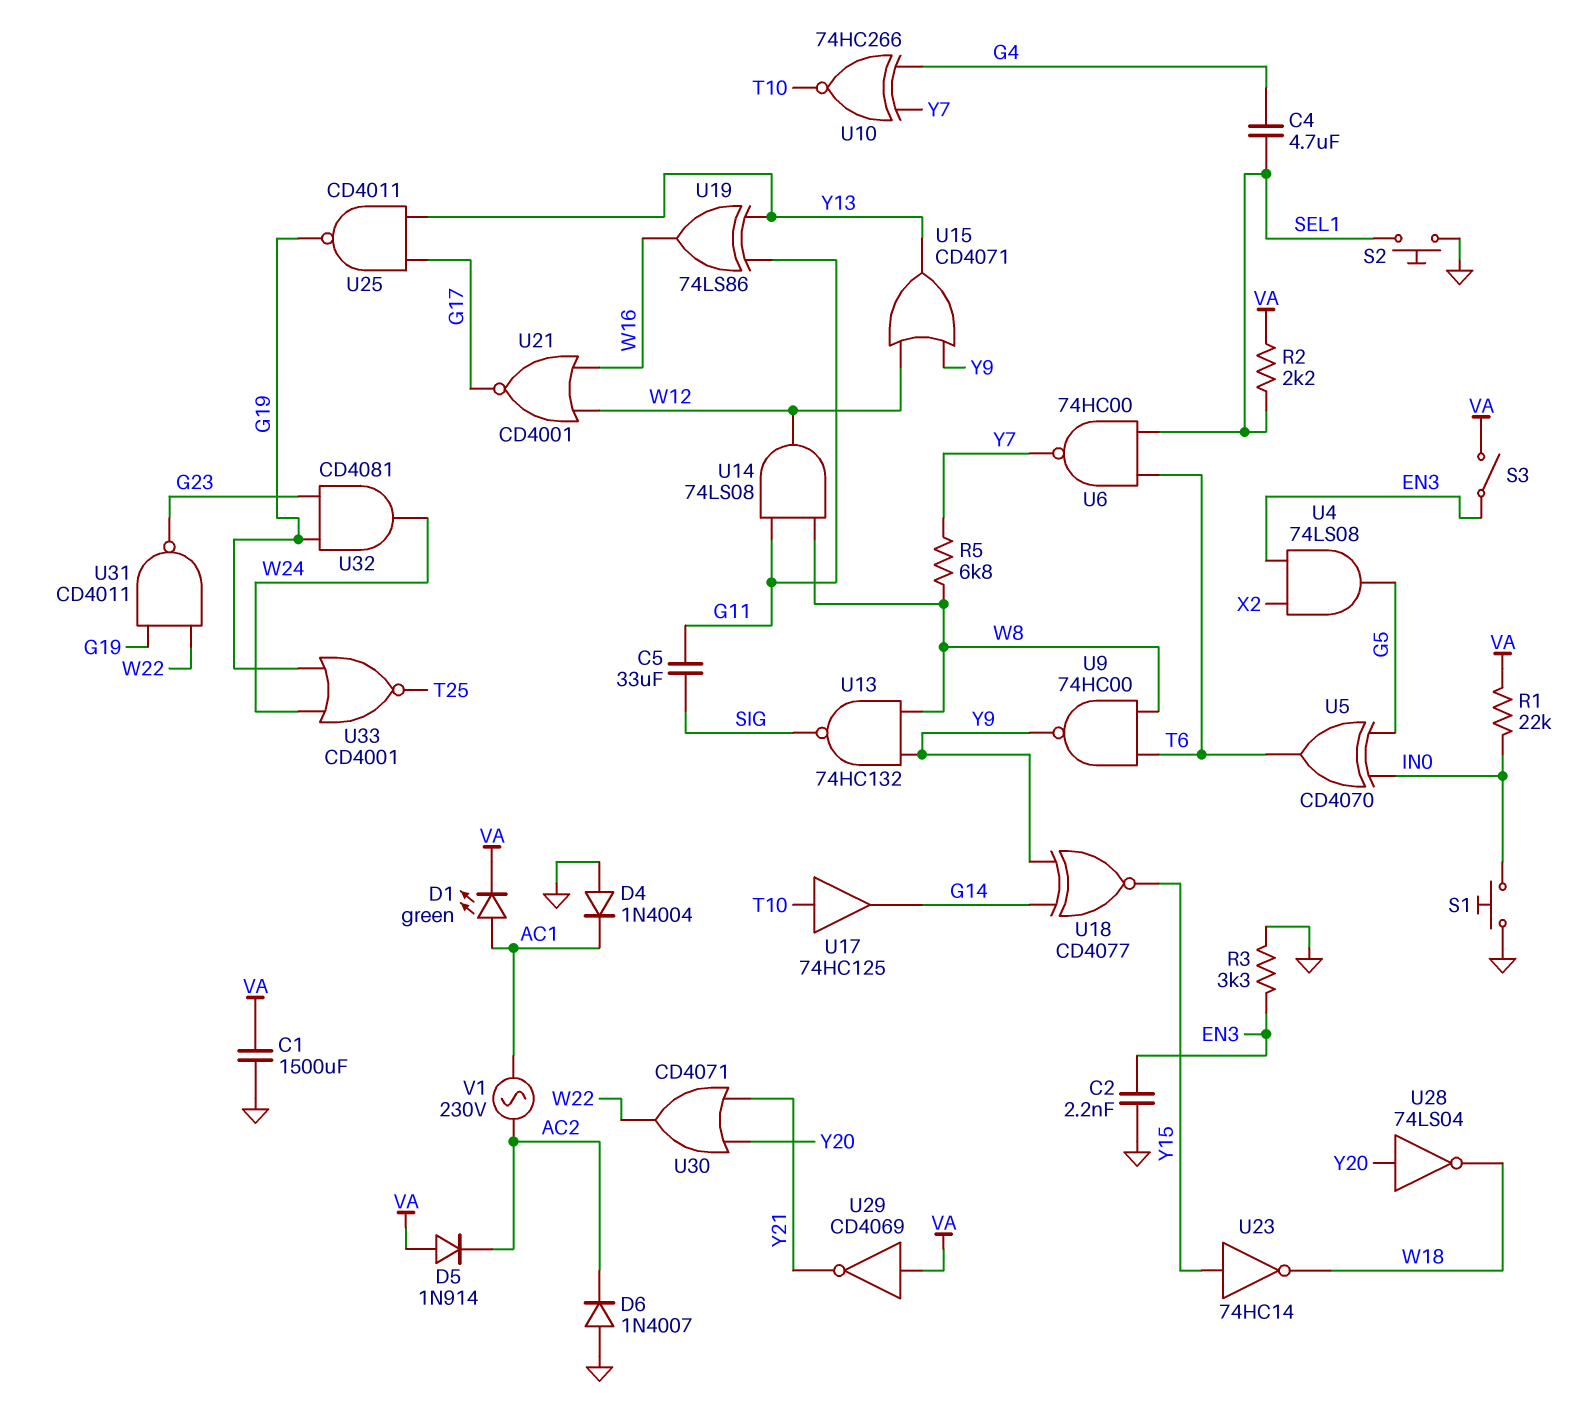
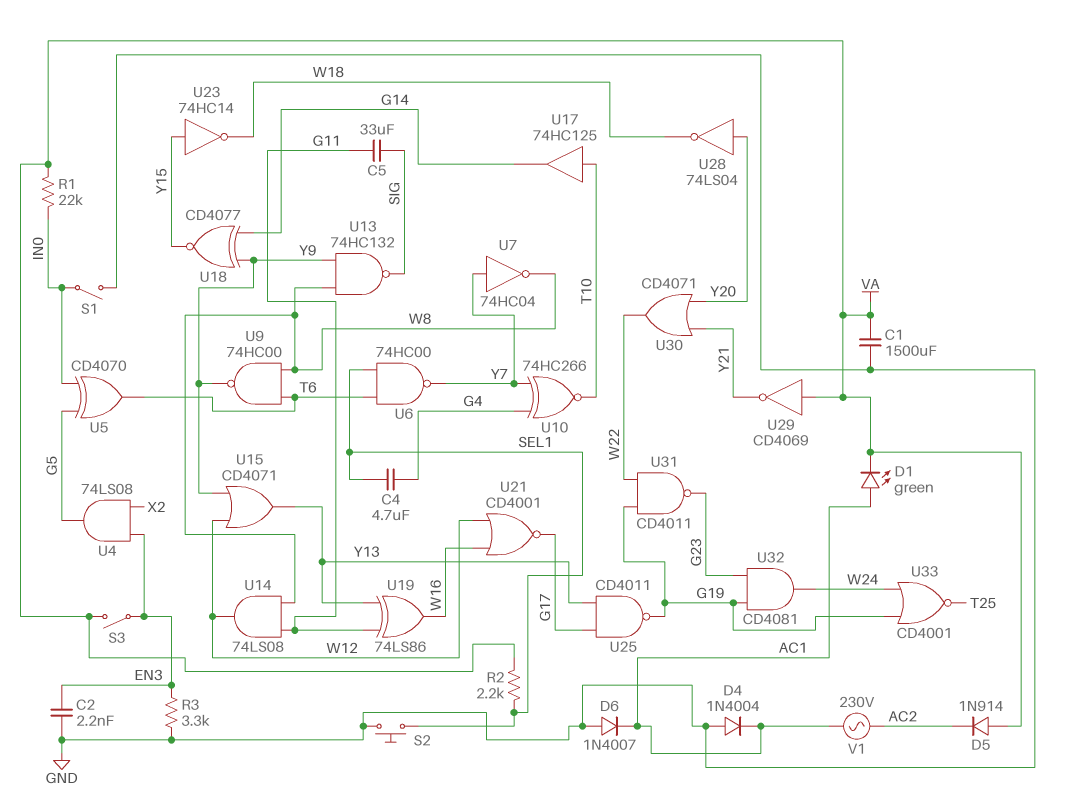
D6: diode 1N4007 (A GND, K AC2) -> diode 1N4007 (A GND, K AC1)
R5: 6.8k (W8, Y7) -> none
S1: button (GND, IN0) -> switch (GND, IN0)
U7: none -> NOT 74HC04 (in Y7, out W8)

